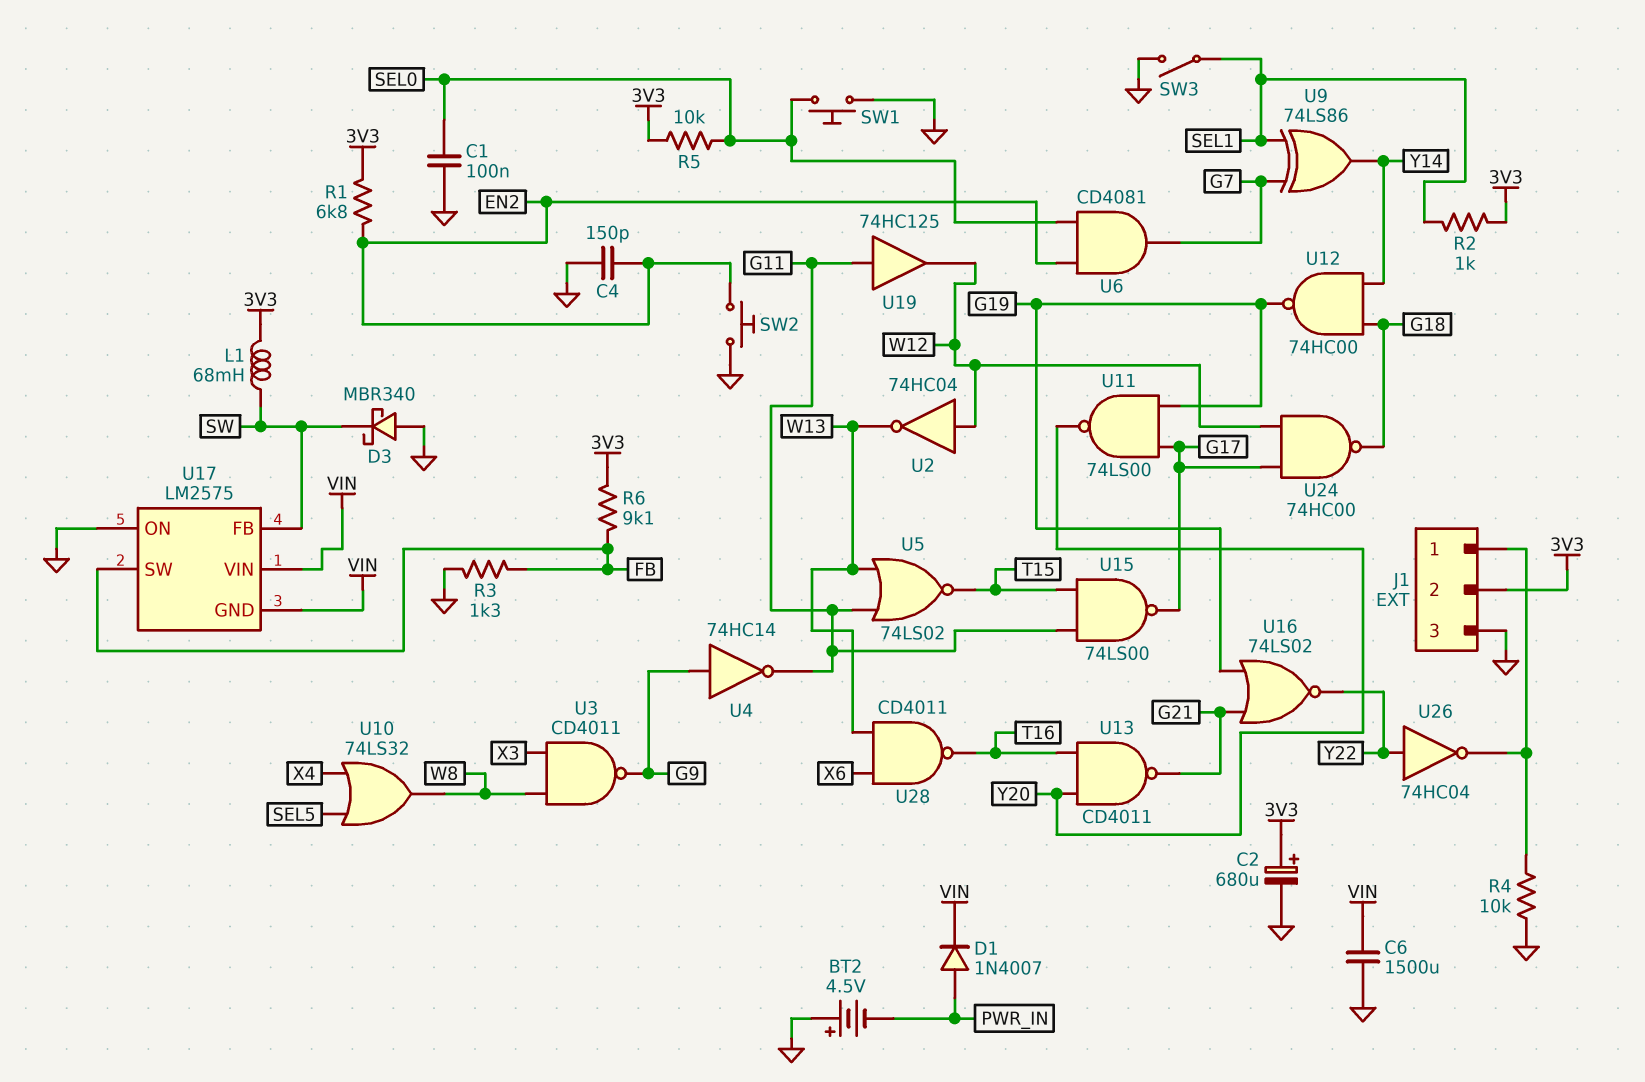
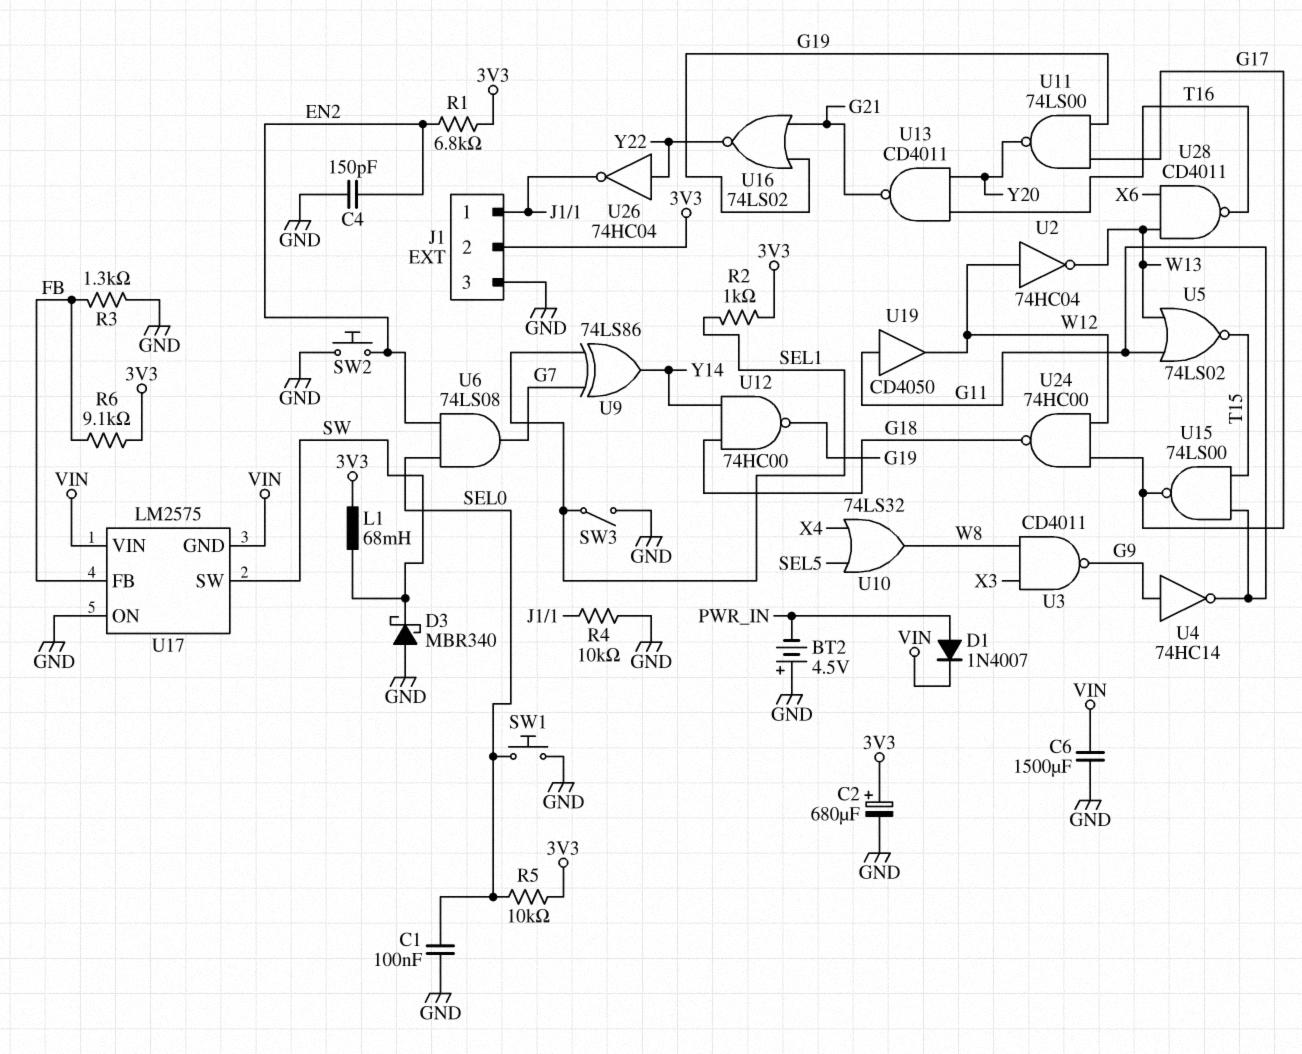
U6: AND CD4081 (in EN2, in SEL0, out G7) -> AND 74LS08 (in EN2, in SEL0, out G7)
U17 pin FB: SW -> FB
U17 pin SW: FB -> SW
U19: buffer 74HC125 (in G11, out W12) -> buffer CD4050 (in G11, out W12)

